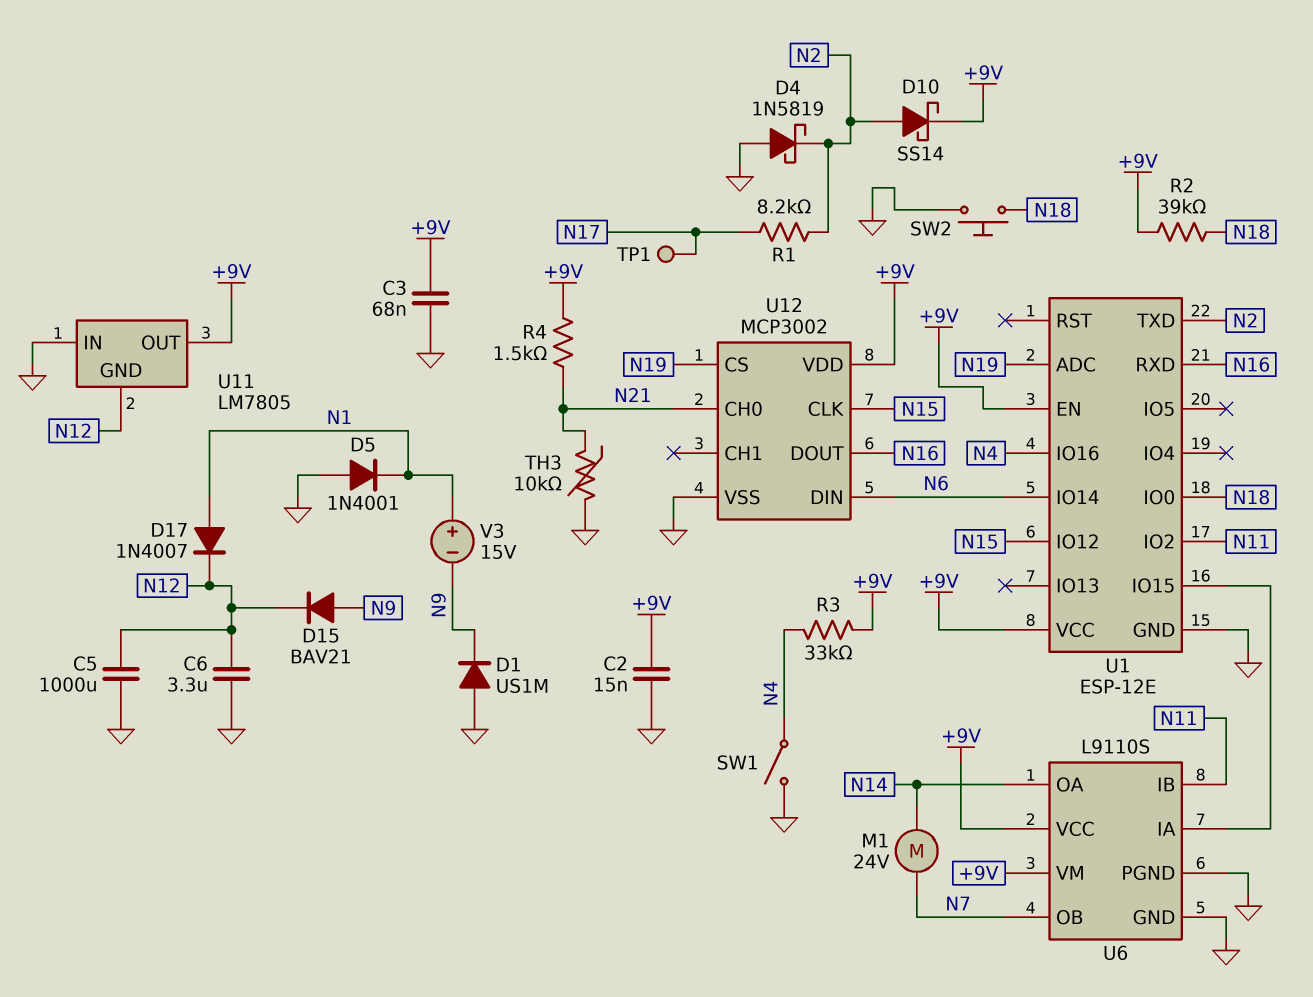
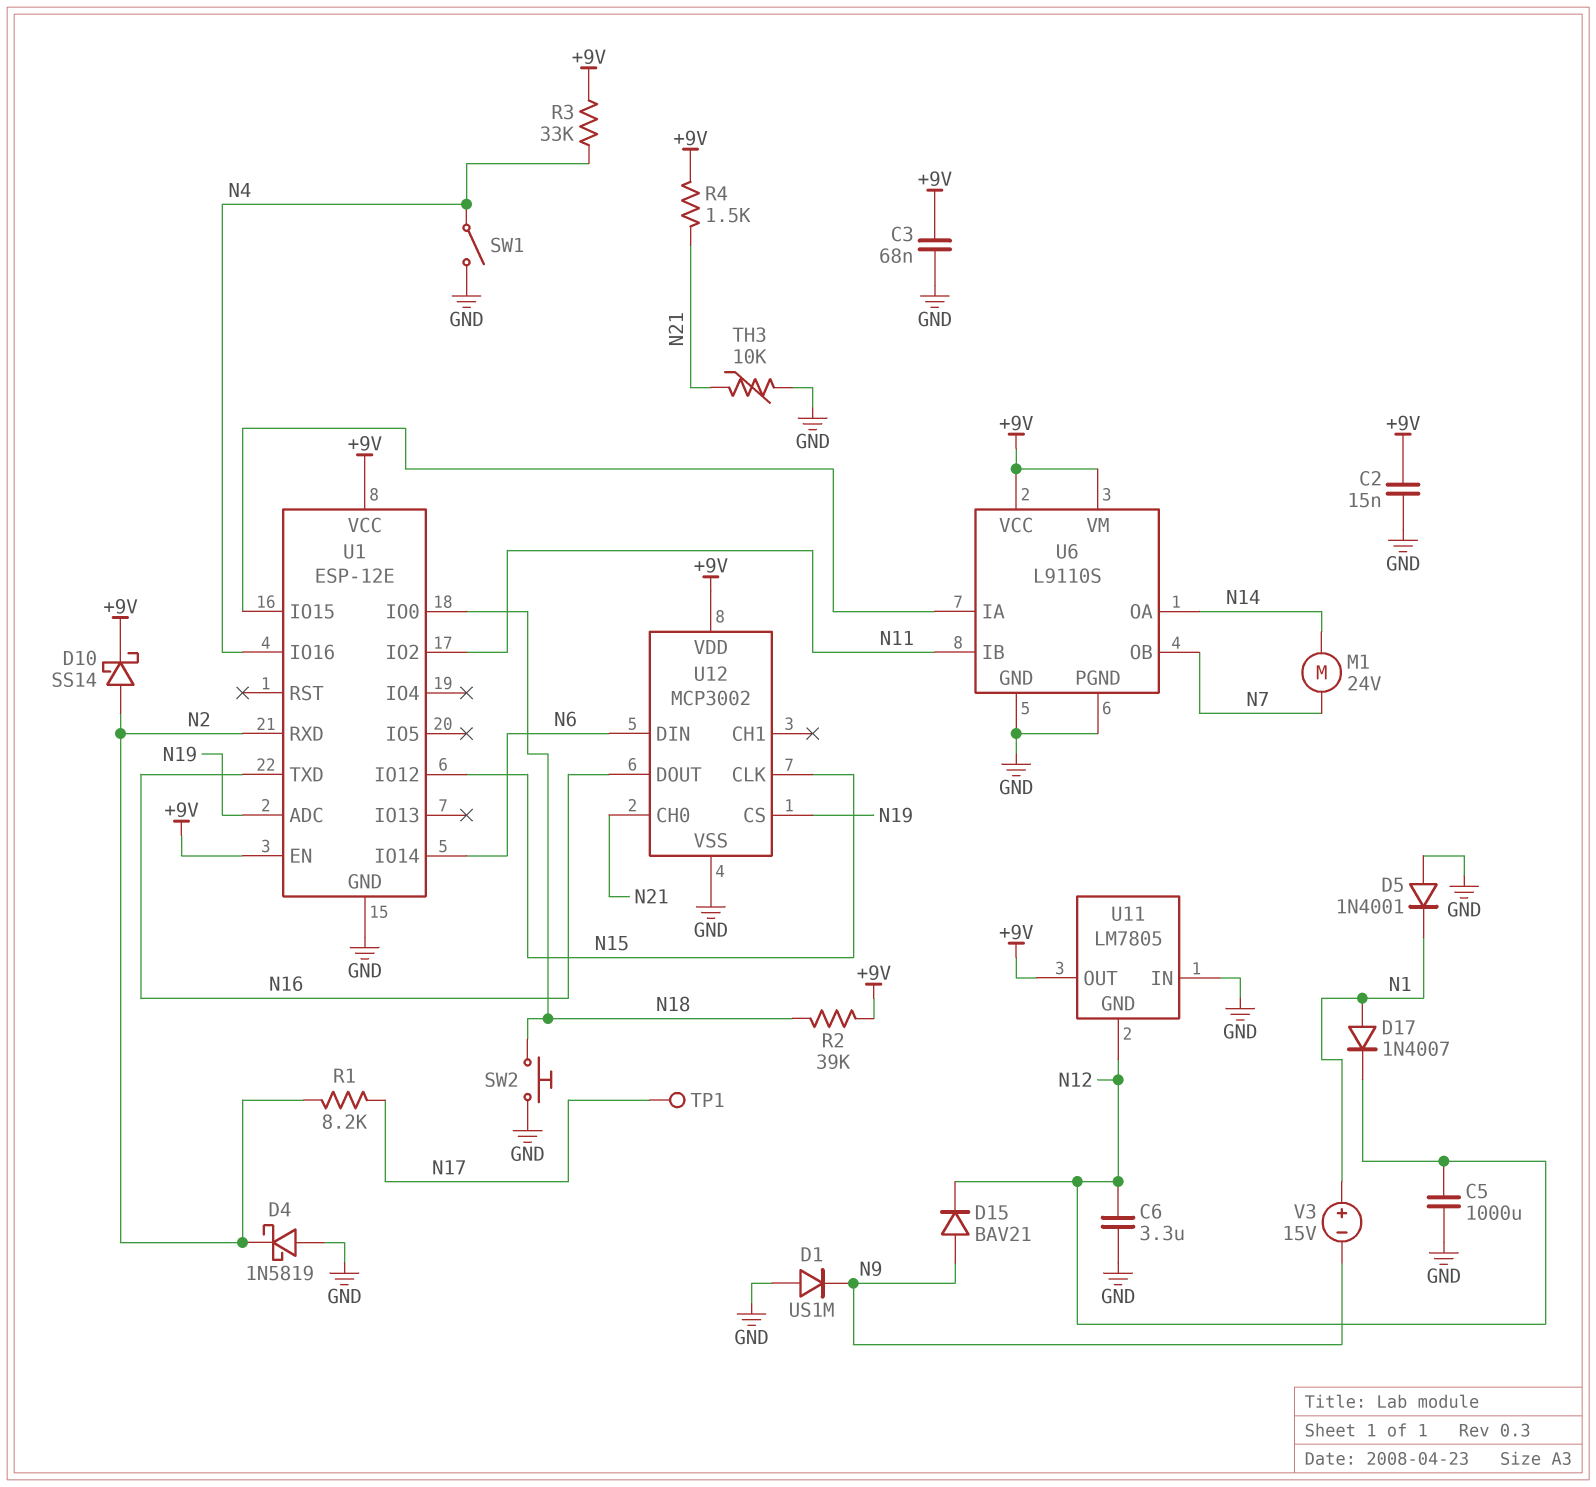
U1 pin RXD: N16 -> N2
U1 pin TXD: N2 -> N16

